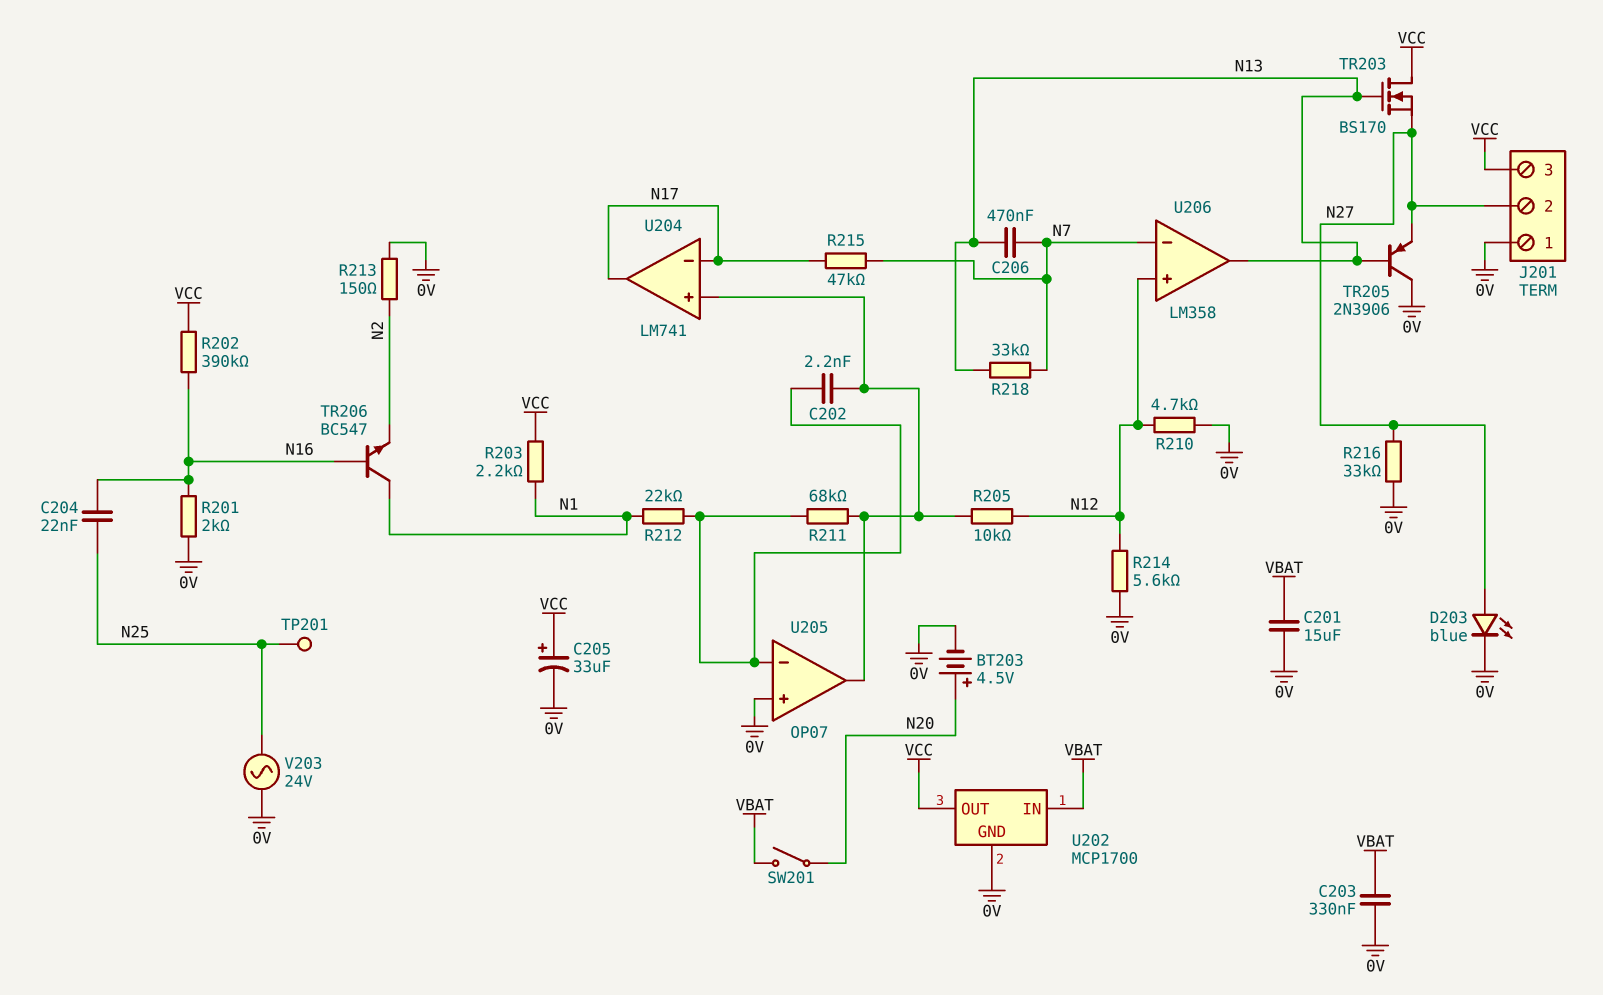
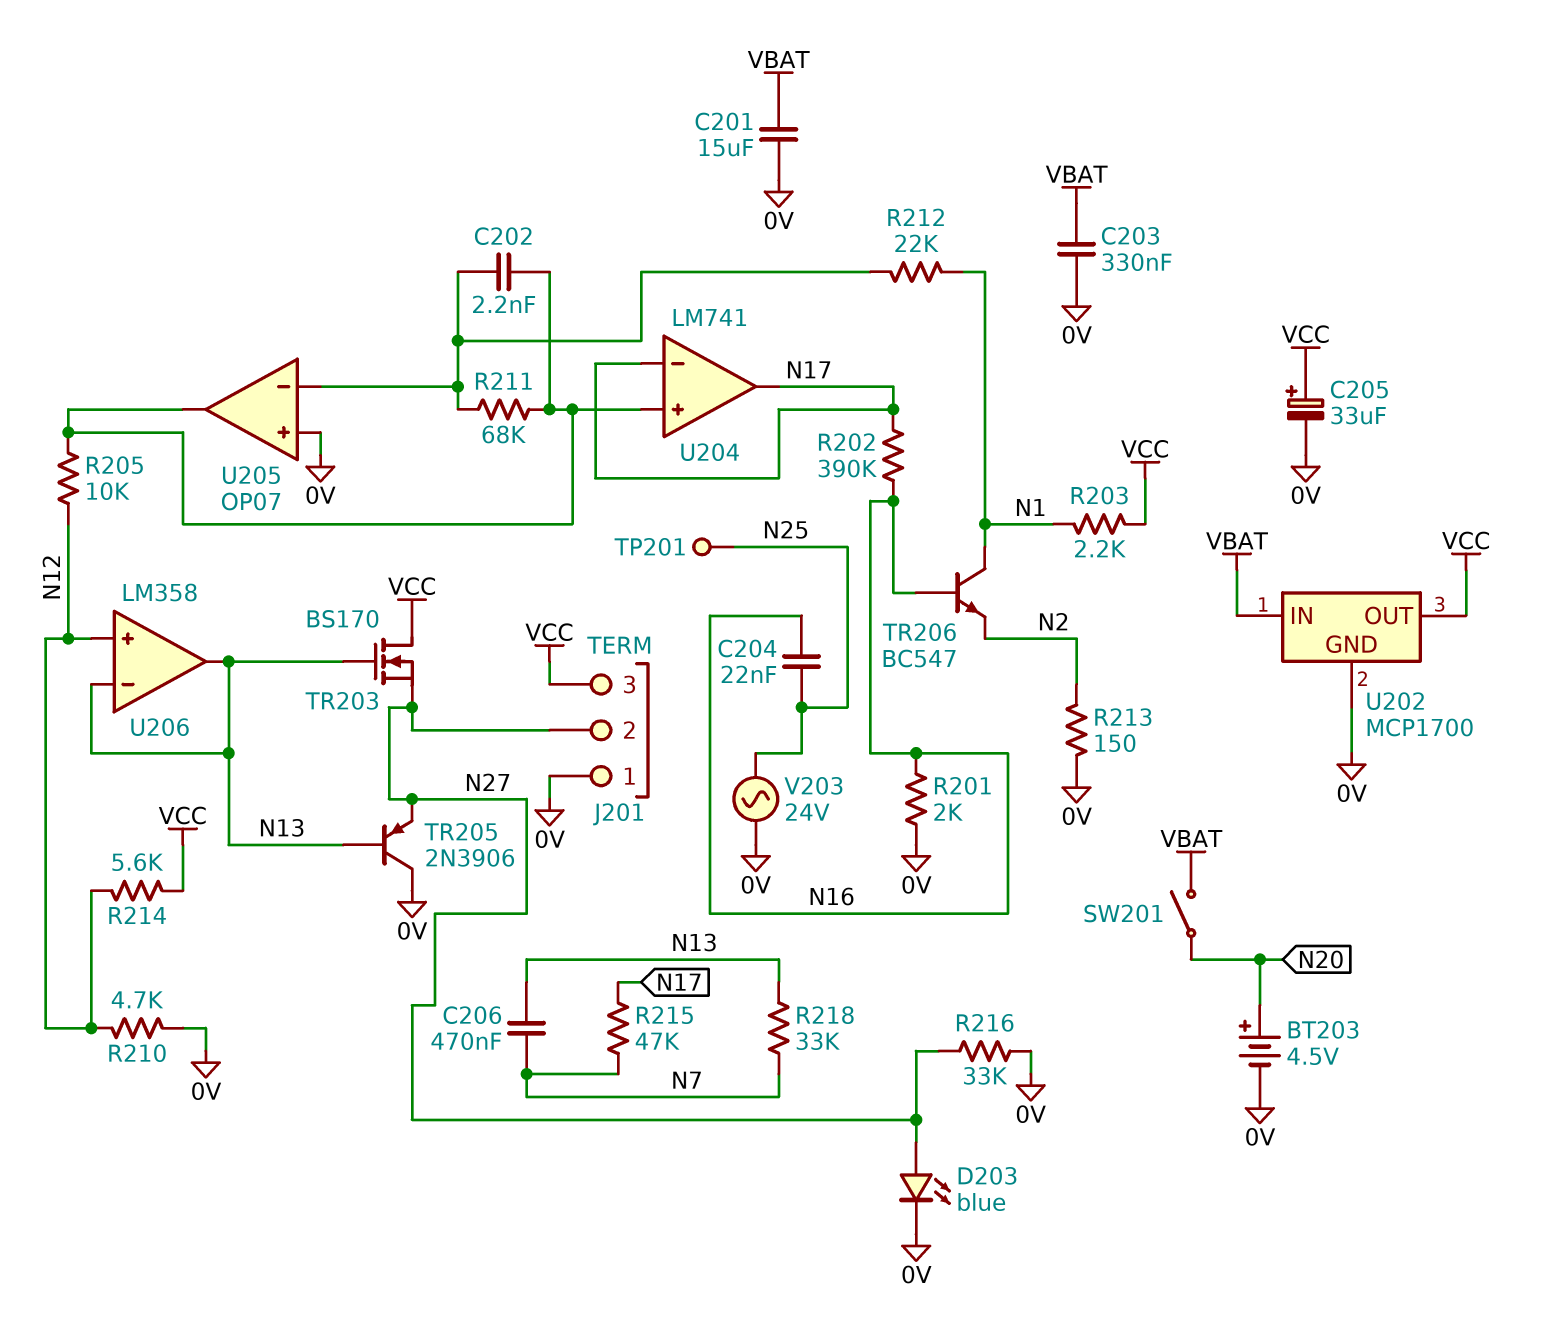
R202: 390k (N16, VCC) -> 390k (N16, N17)
R214: 5.6k (0V, N12) -> 5.6k (N12, VCC)
U206 pin in-: N7 -> N13

